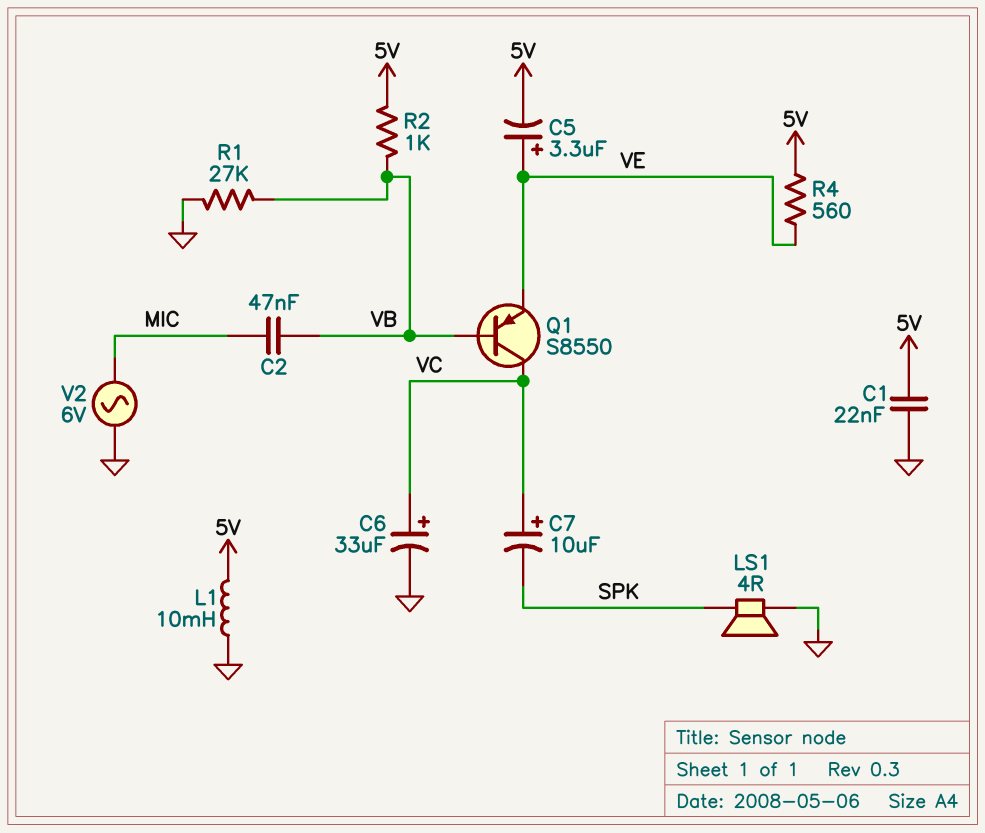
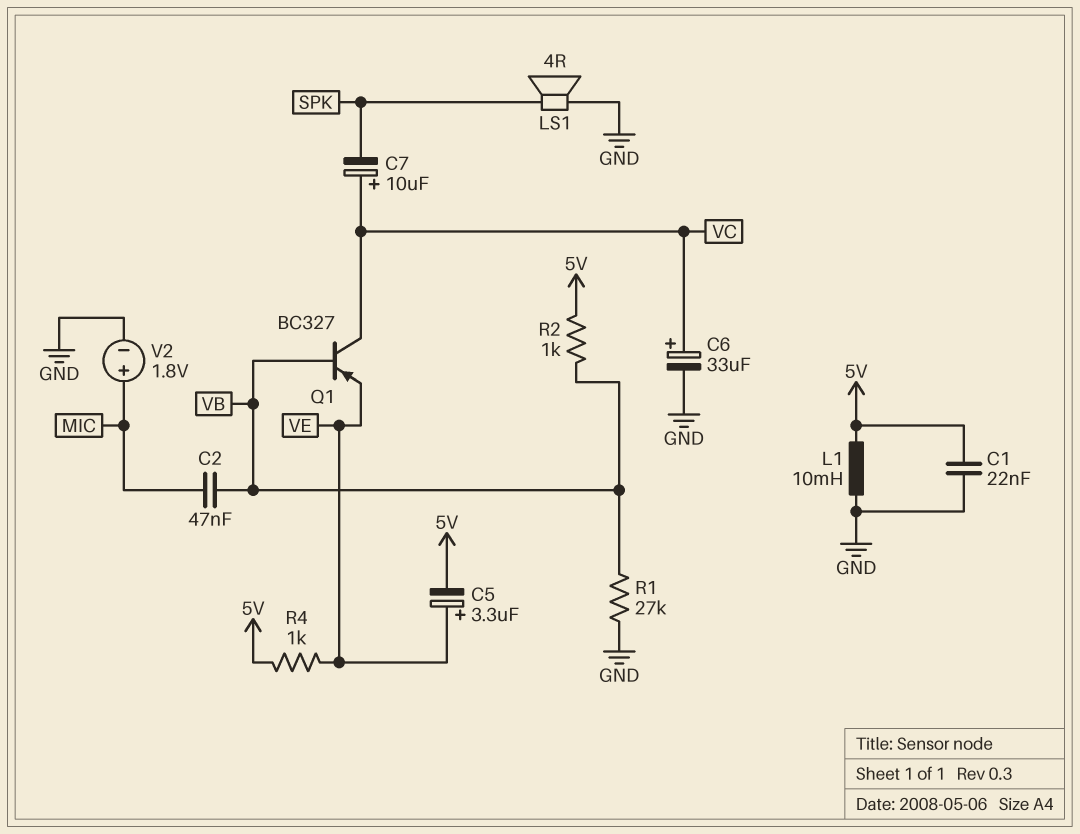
Q1: PNP S8550 (B VB, C VC, E VE) -> PNP BC327 (B VB, C VC, E VE)
R4: 560 (5V, VE) -> 1k (5V, VE)
V2: AC 6V (GND, MIC) -> 1.8V (plus MIC, minus GND)

